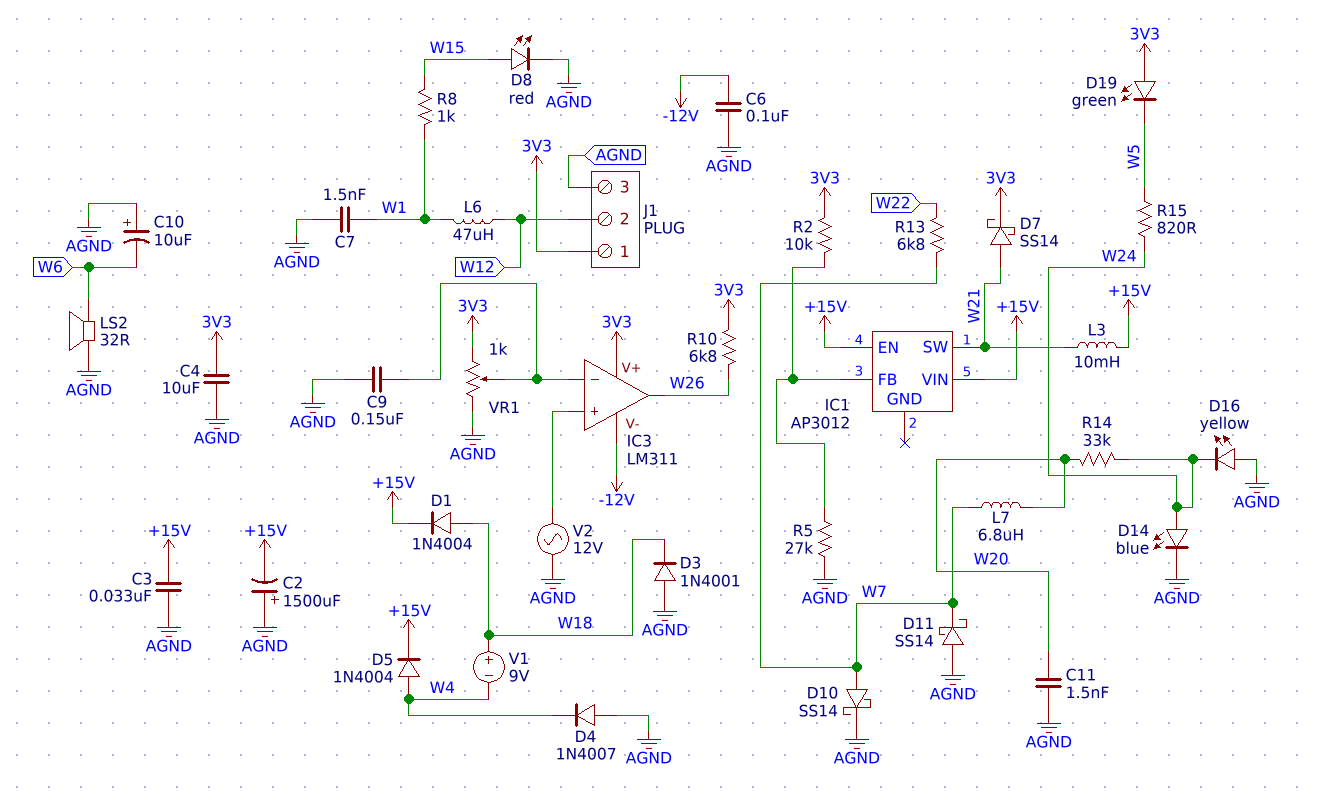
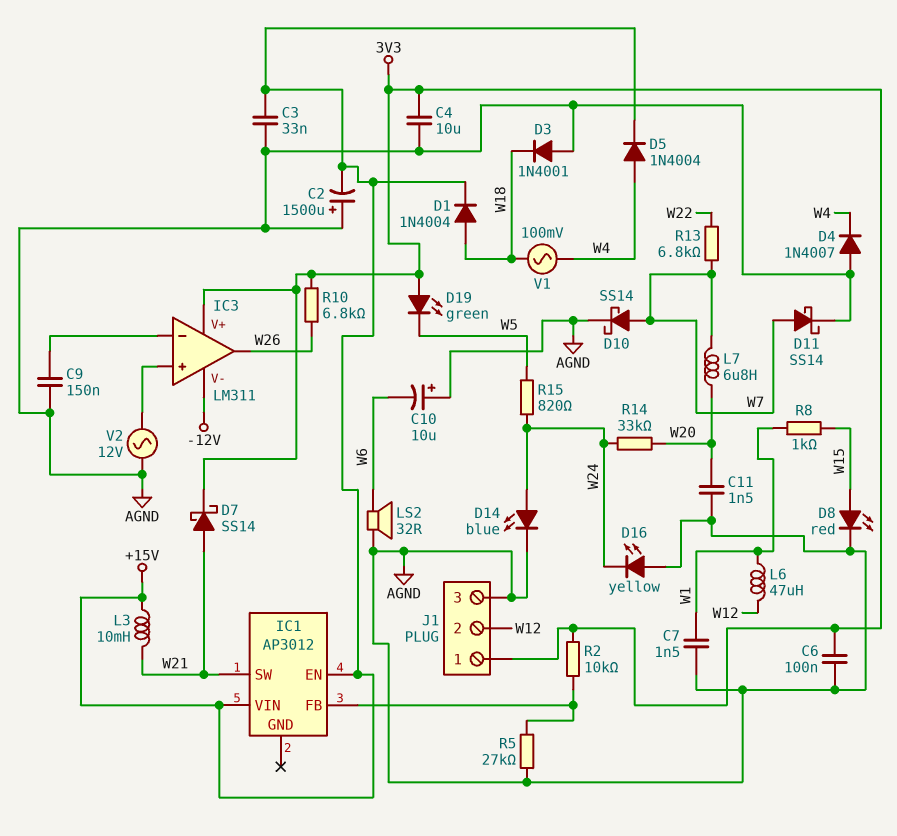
C6: 100nF (-12V, AGND) -> 100nF (3V3, AGND)
D11: schottky SS14 (A AGND, K W7) -> schottky SS14 (A W7, K AGND)
V1: 9V (plus W18, minus W4) -> AC 100mV (W4, W18)
VR1: 1k (3V3, AGND, wiper IC3/in-) -> none

